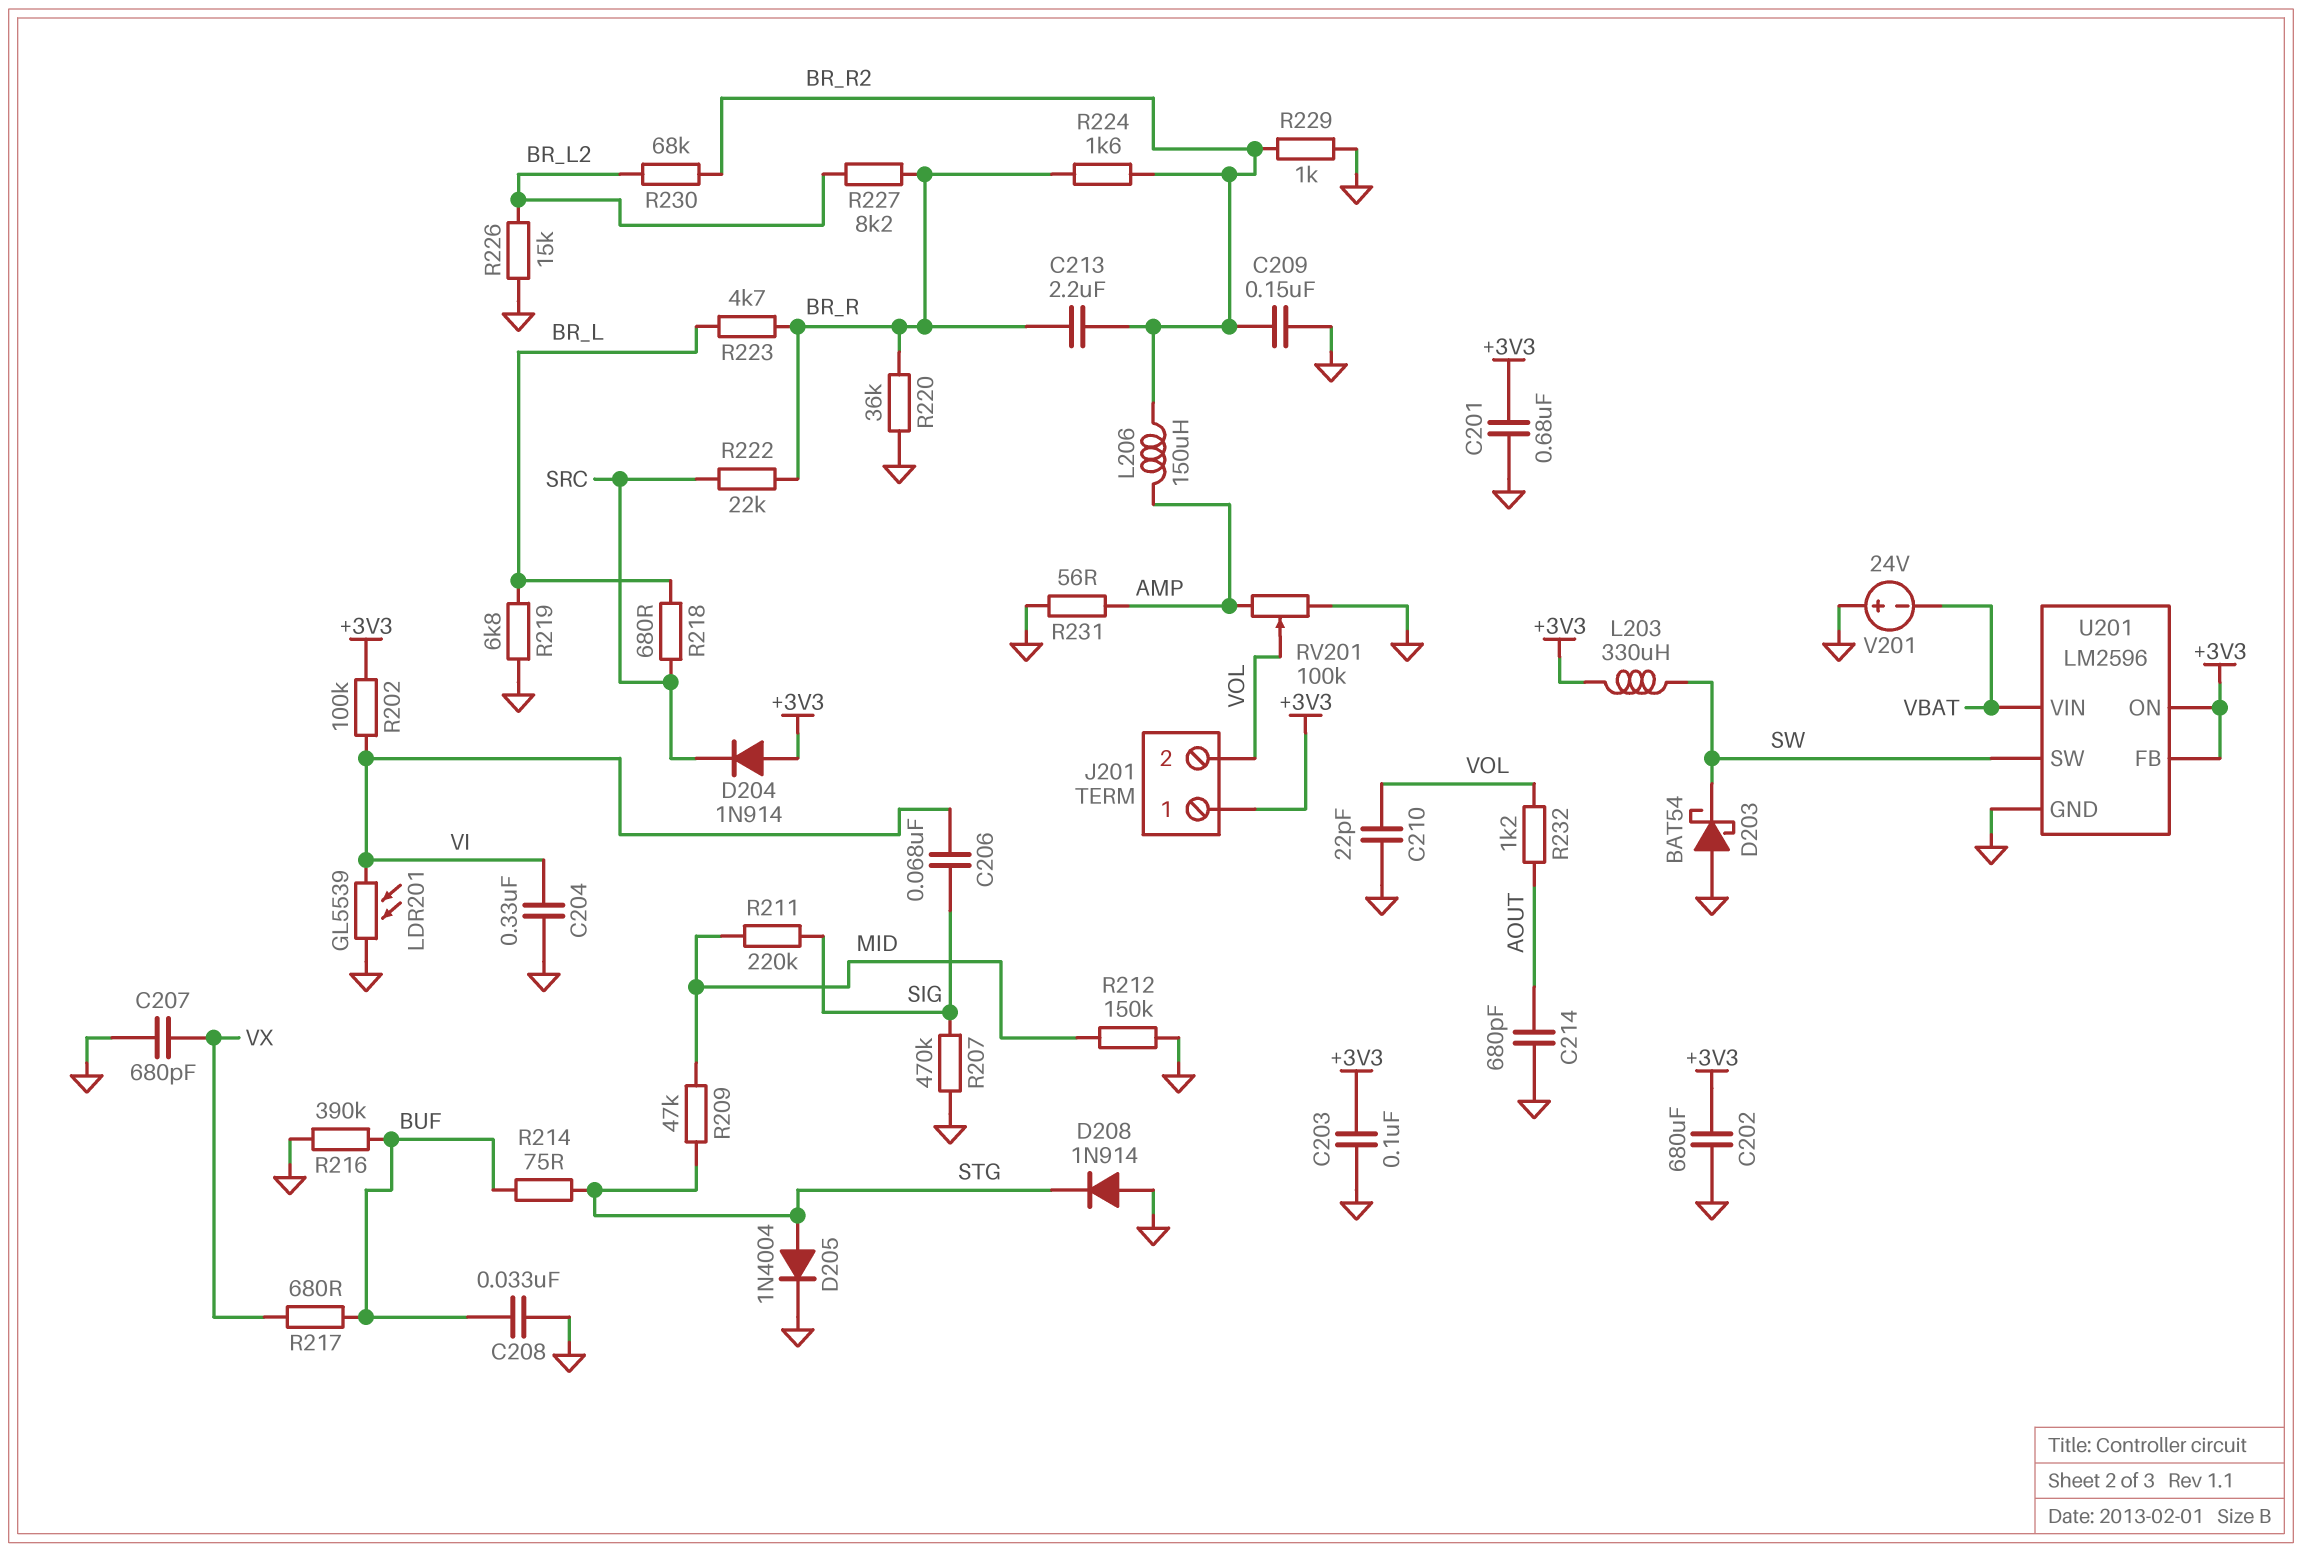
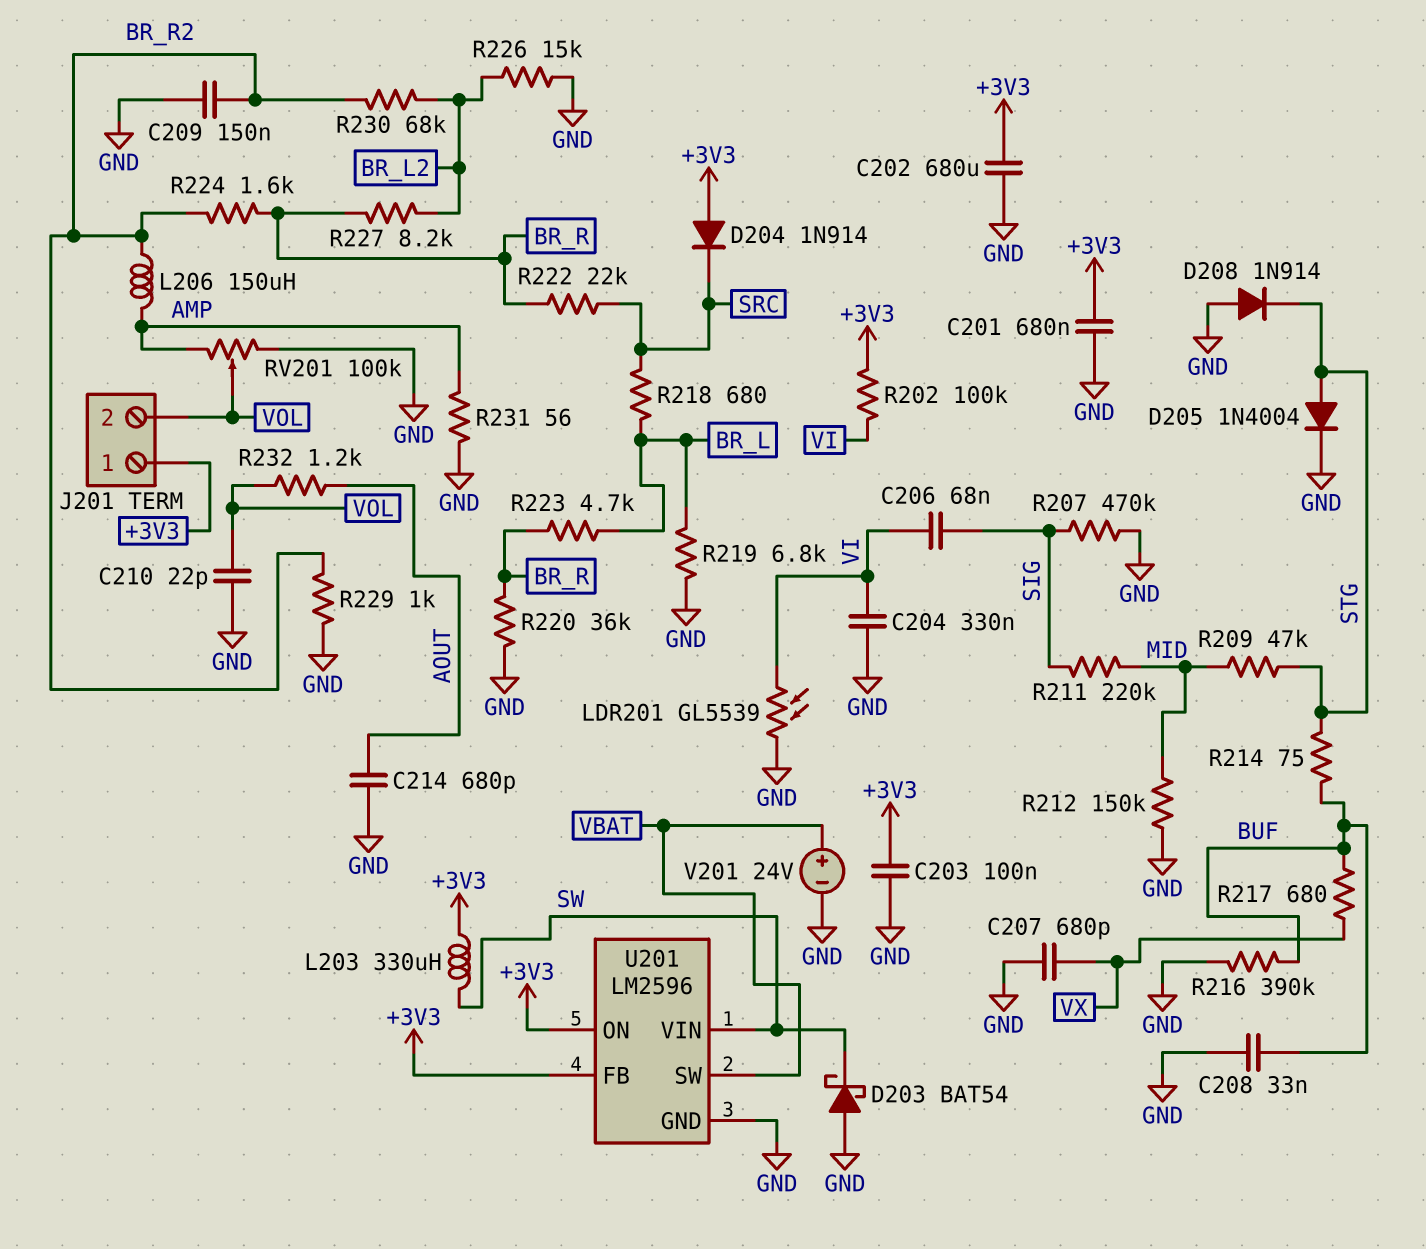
C213: 2.2uF (BR_R, BR_R2) -> none
U201 pin SW: SW -> VBAT
U201 pin VIN: VBAT -> SW
V201: 24V (plus GND, minus VBAT) -> 24V (plus VBAT, minus GND)

